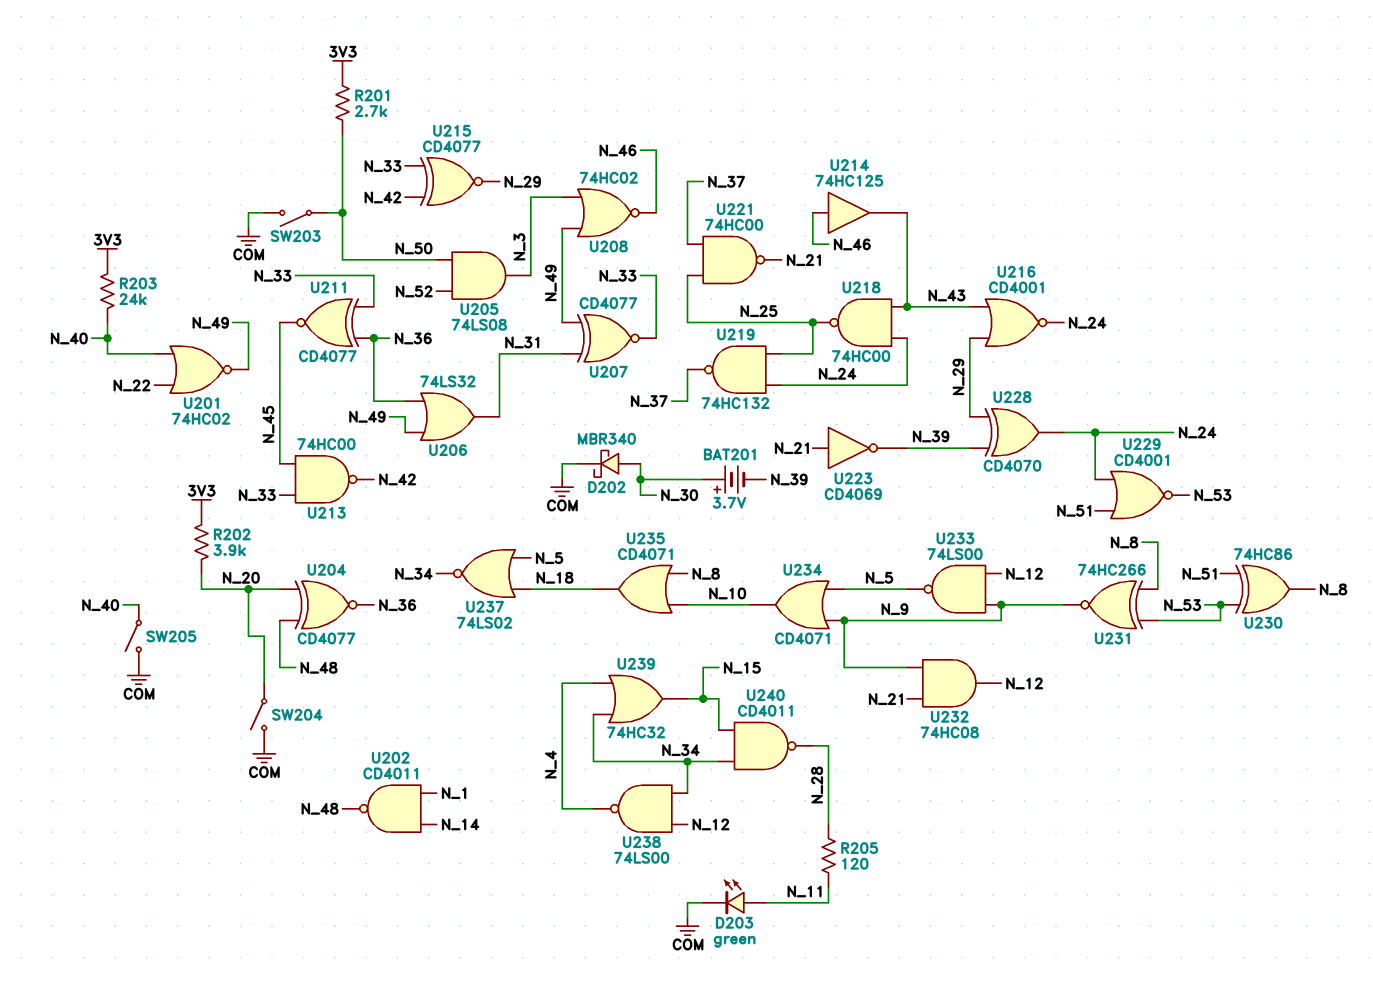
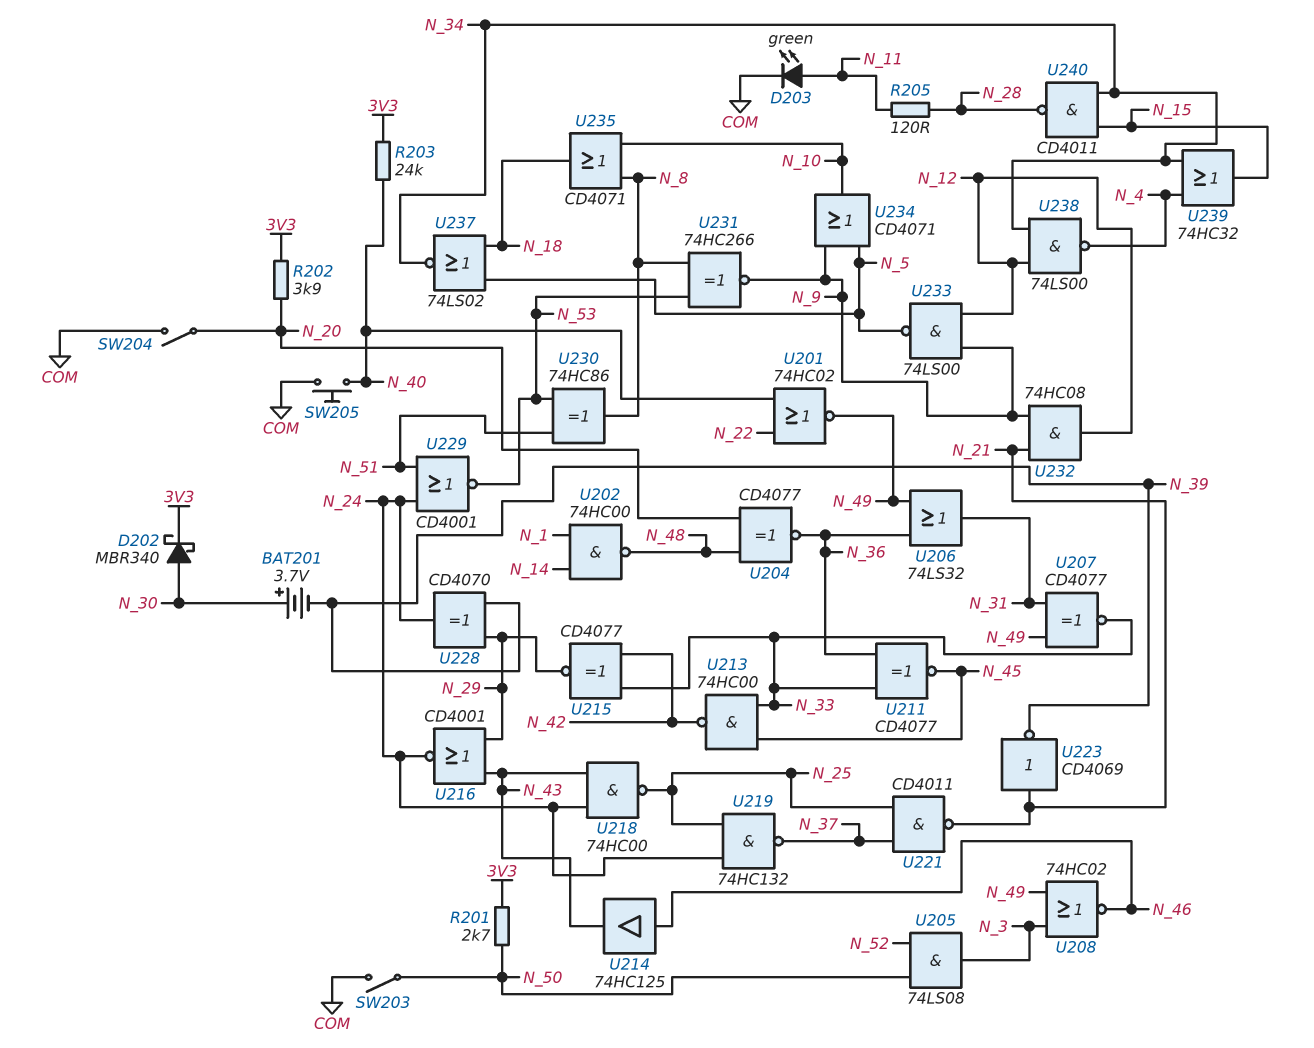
D202: schottky MBR340 (A N_30, K COM) -> schottky MBR340 (A N_30, K 3V3)
SW205: switch (COM, N_40) -> button (COM, N_40)
U202: NAND CD4011 (in N_1, in N_14, out N_48) -> NAND 74HC00 (in N_1, in N_14, out N_48)
U221: NAND 74HC00 (in N_25, in N_37, out N_21) -> NAND CD4011 (in N_25, in N_37, out N_21)

